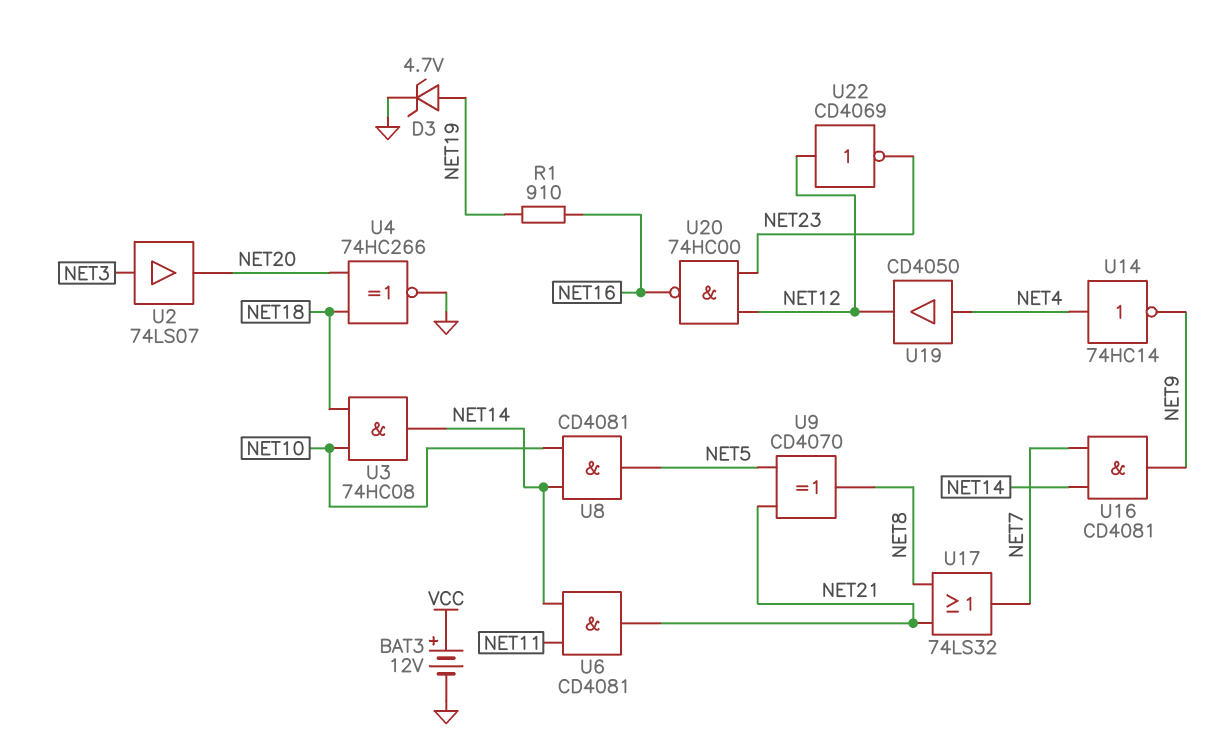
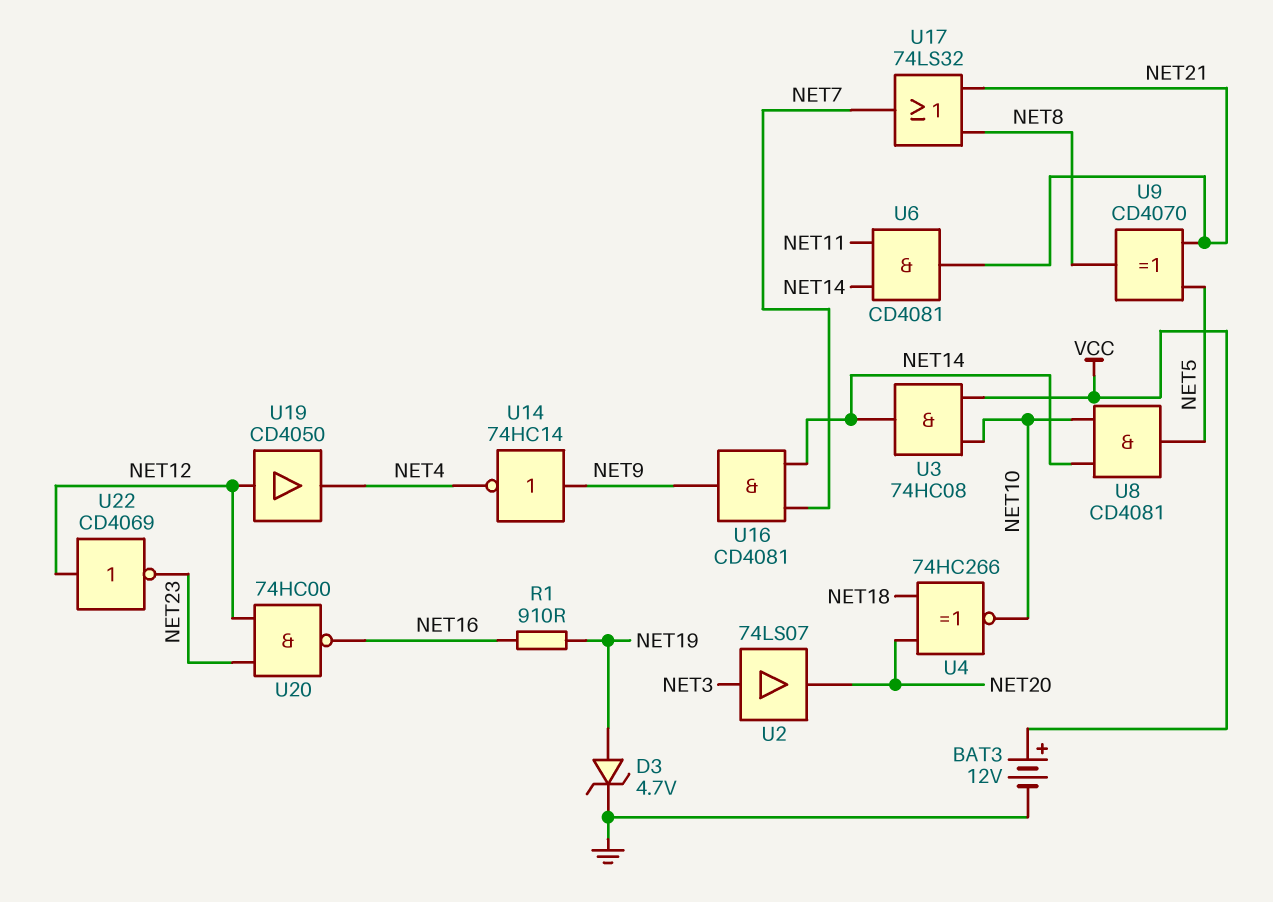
U3: AND 74HC08 (in NET10, in NET18, out NET14) -> AND 74HC08 (in NET10, in VCC, out NET14)
U4: XNOR 74HC266 (in NET18, in NET20, out GND) -> XNOR 74HC266 (in NET18, in NET20, out NET10)
U14: NOT 74HC14 (in NET4, out NET9) -> NOT 74HC14 (in NET9, out NET4)
U19: buffer CD4050 (in NET4, out NET12) -> buffer CD4050 (in NET12, out NET4)

